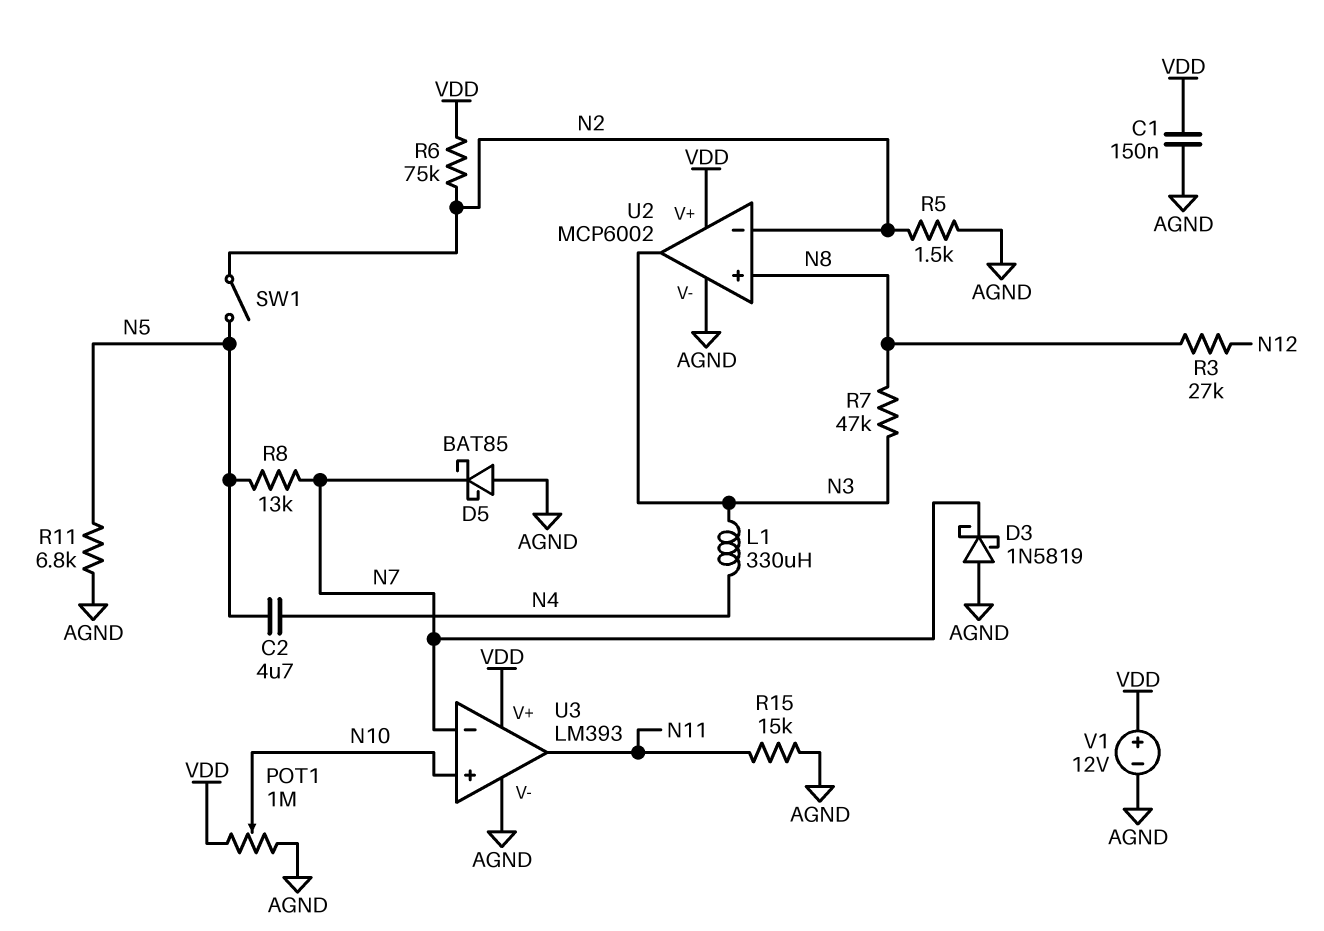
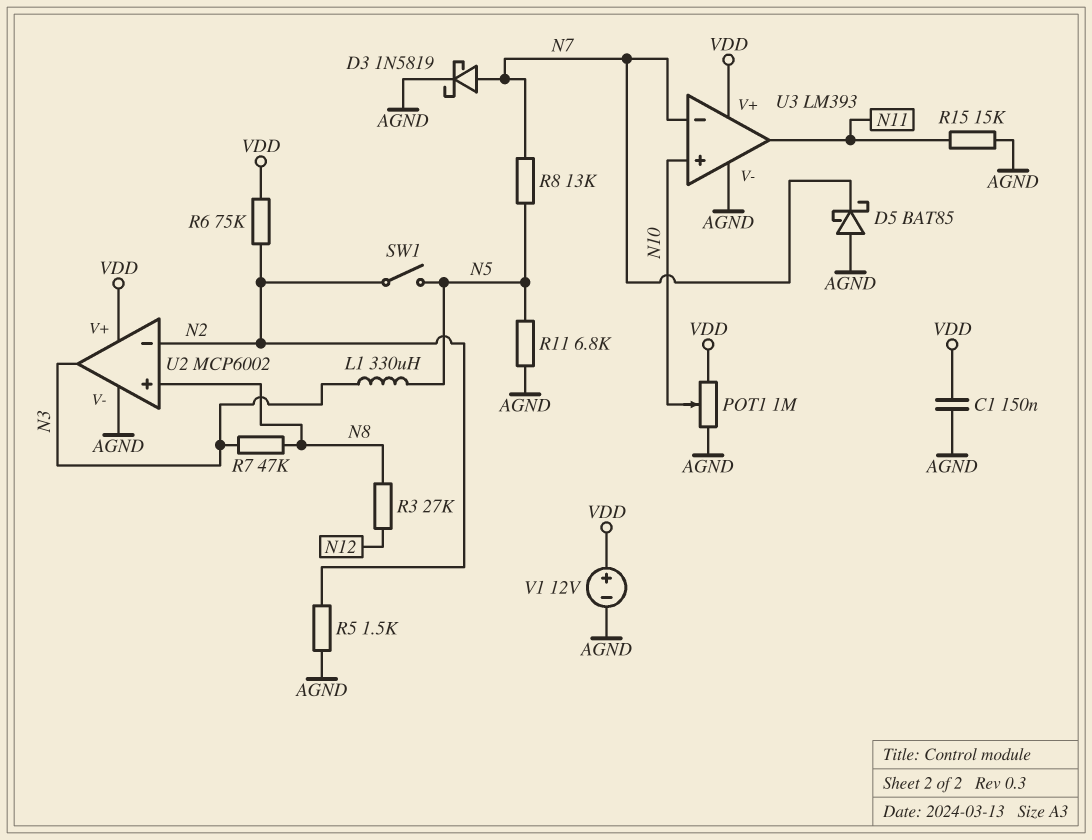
C2: 4.7uF (N4, N5) -> none
D3: schottky 1N5819 (A AGND, K N7) -> schottky 1N5819 (A N7, K AGND)
L1: 330uH (N3, N4) -> 330uH (N3, N5)

